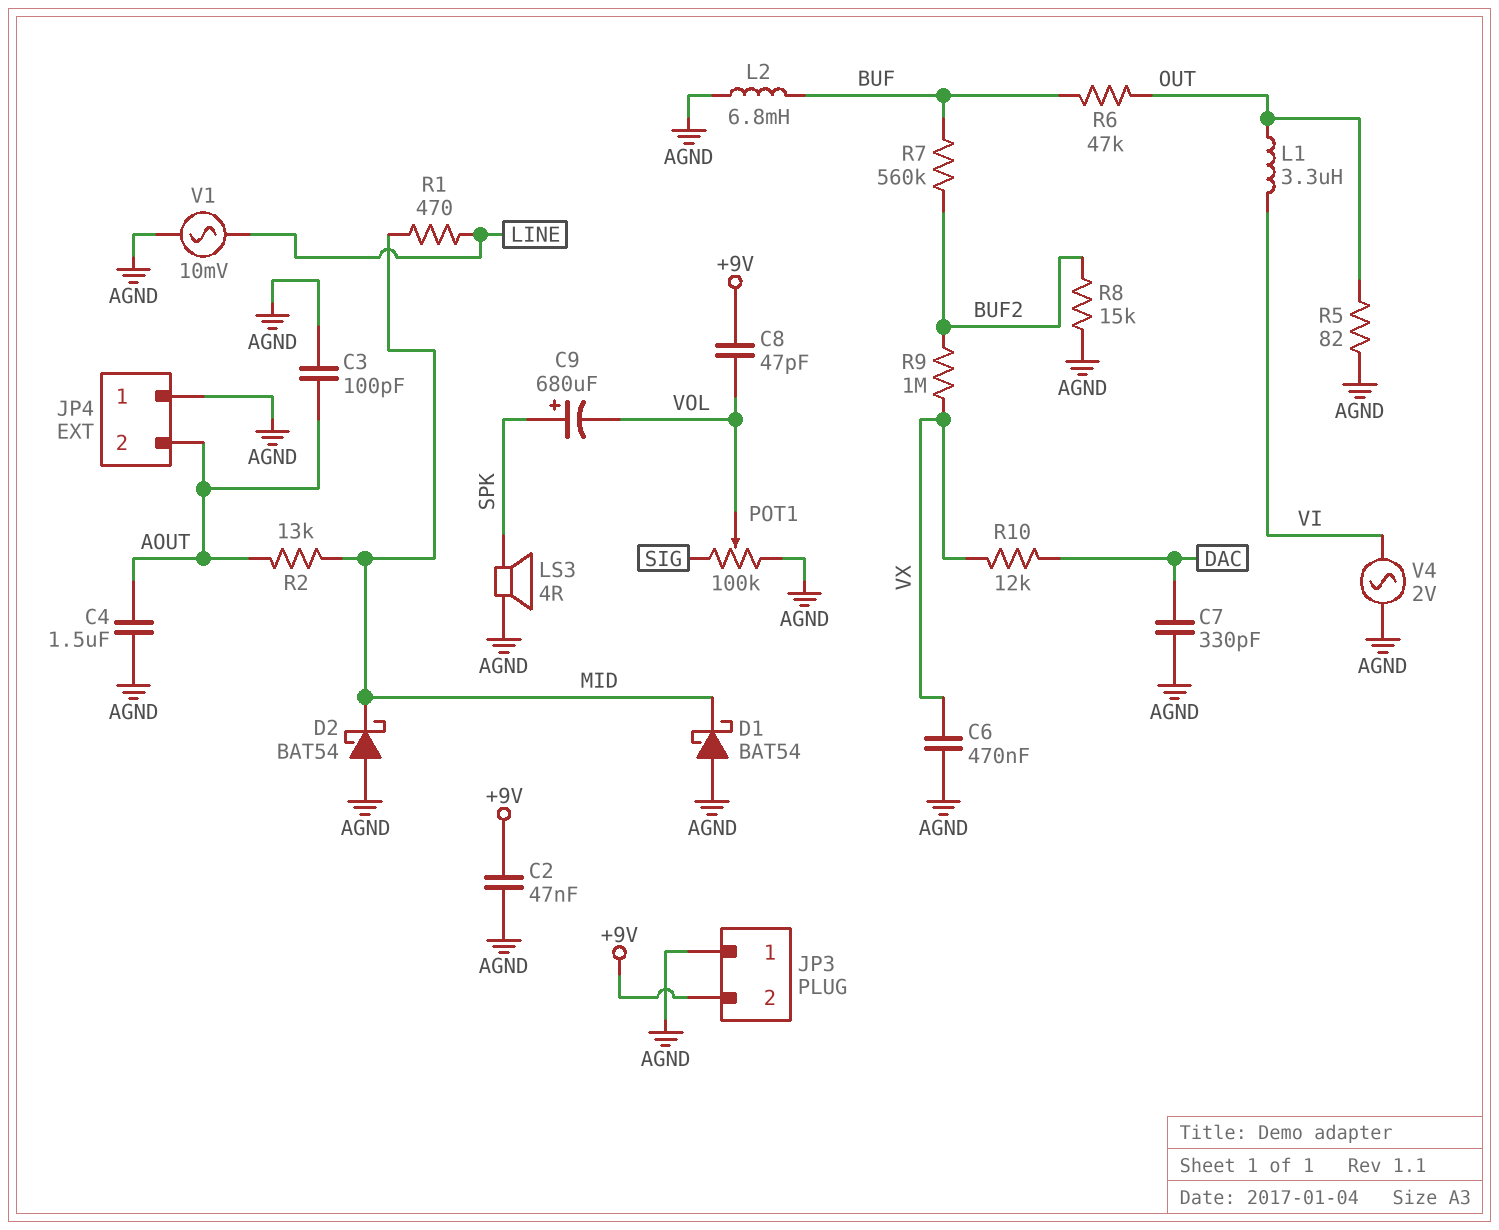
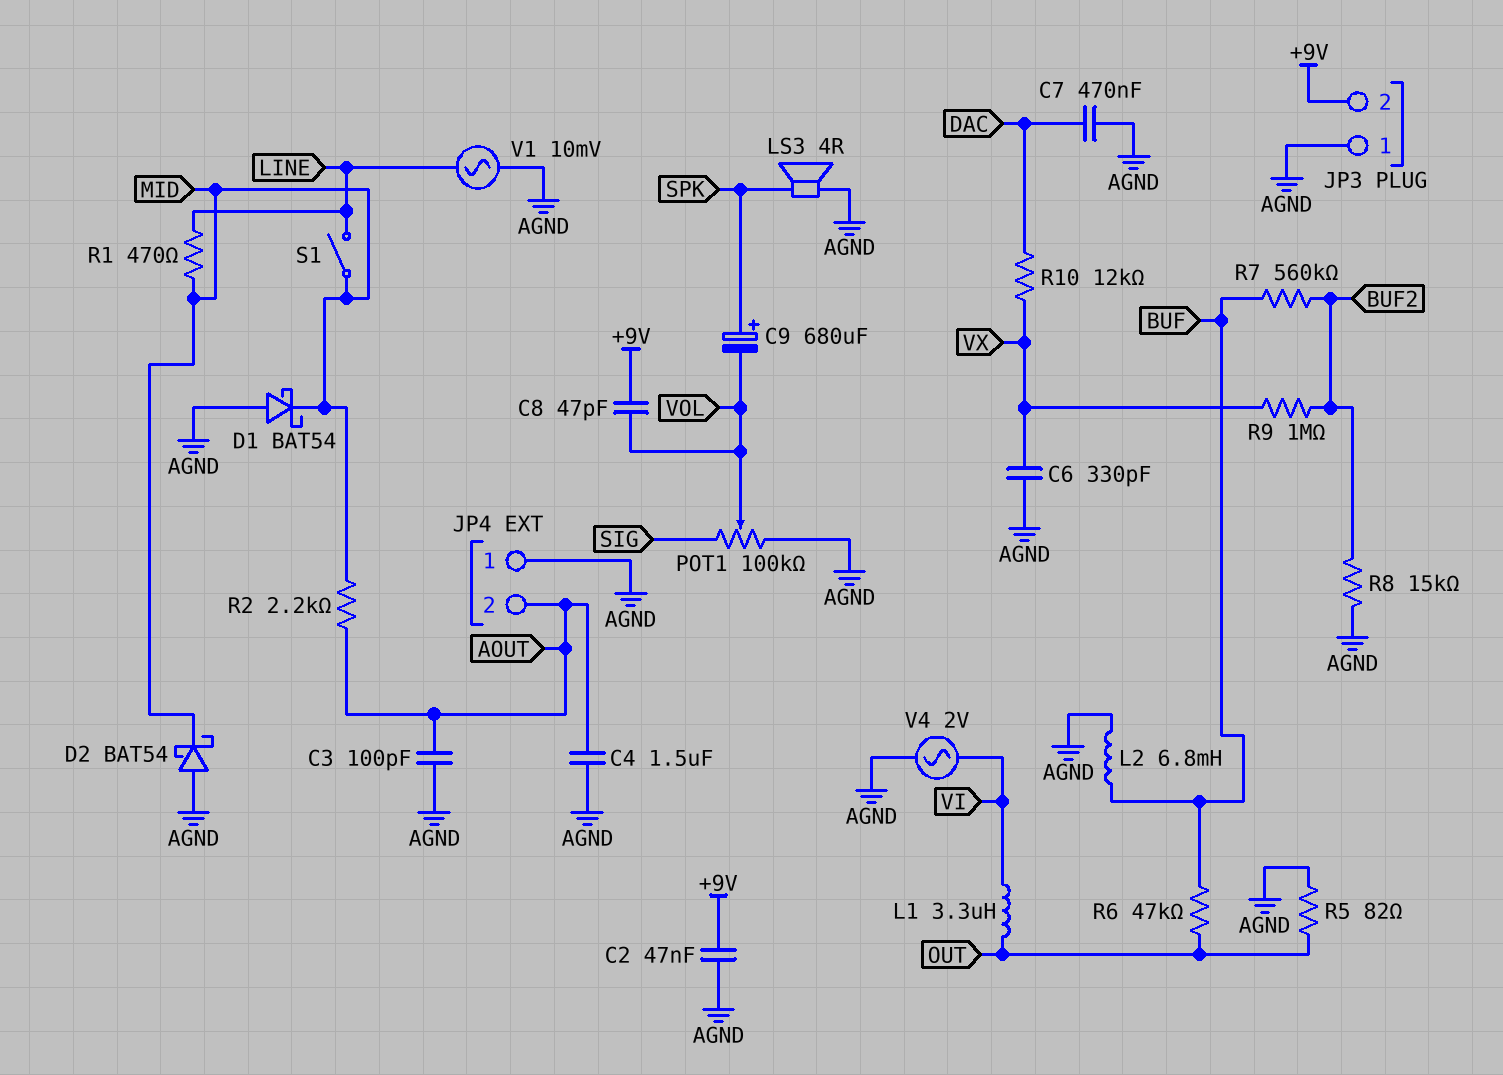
C6: 470nF (AGND, VX) -> 330pF (AGND, VX)
C7: 330pF (AGND, DAC) -> 470nF (AGND, DAC)
R2: 13k (AOUT, MID) -> 2.2k (AOUT, MID)
S1: none -> switch (LINE, MID)

